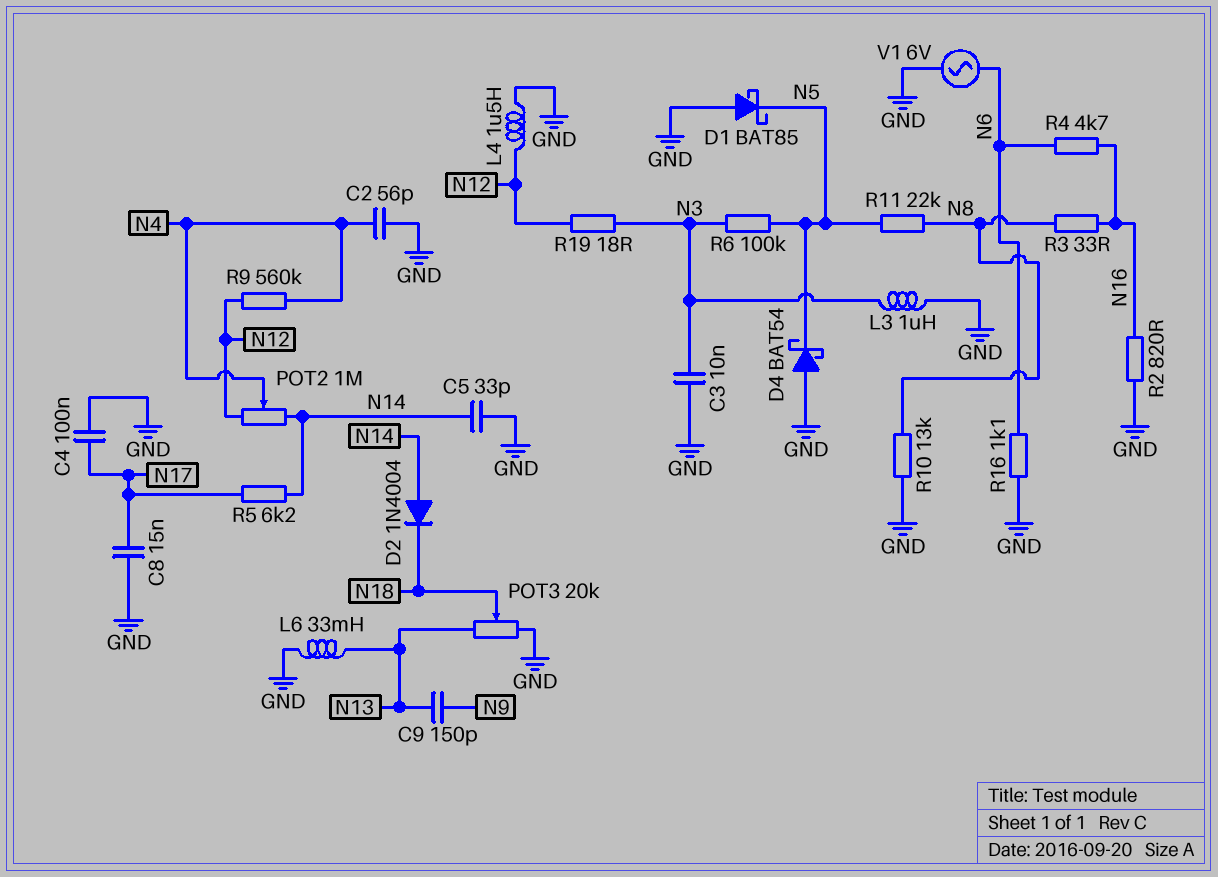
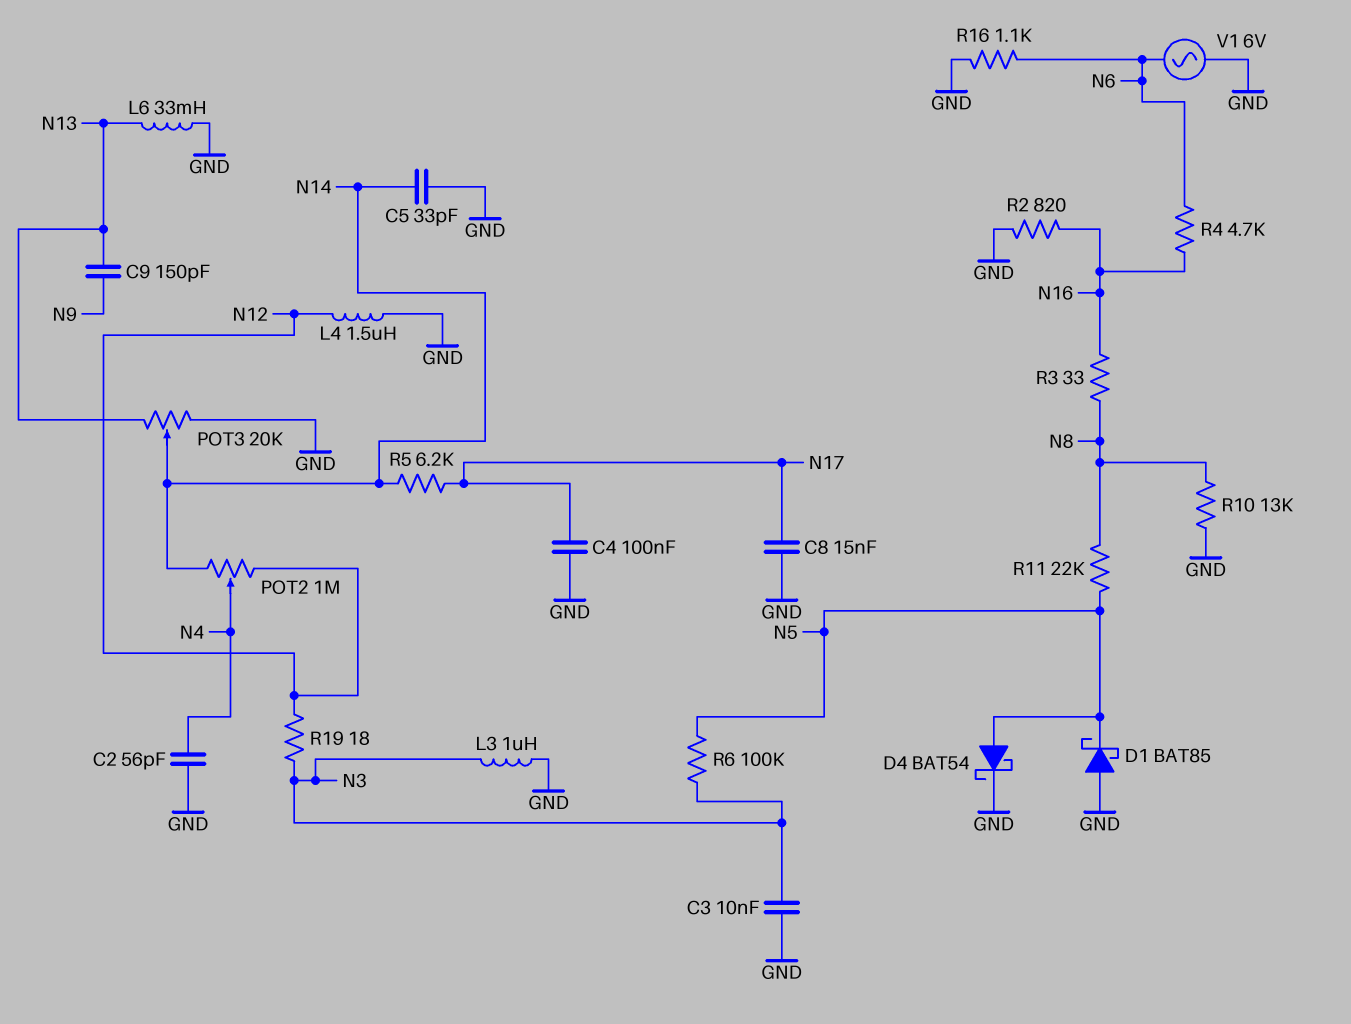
D2: diode 1N4004 (A N14, K N18) -> none
D4: schottky BAT54 (A GND, K N5) -> schottky BAT54 (A N5, K GND)
POT3: 20k (GND, N13, wiper N18) -> 20k (GND, N13, wiper N14)
R9: 560k (N4, N12) -> none

